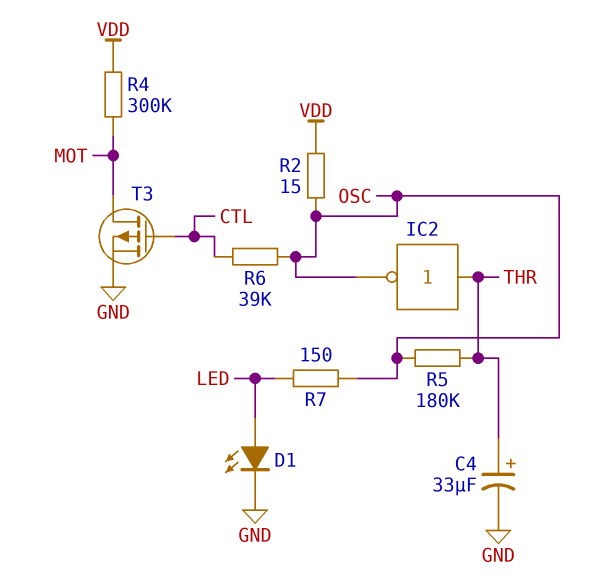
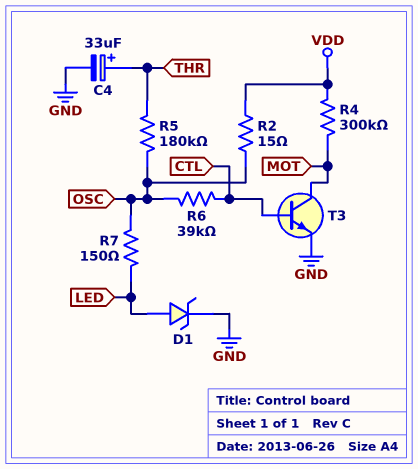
D1: LED (A LED, K GND) -> zener (A LED, K GND)
IC2: NOT (in THR, out OSC) -> none
T3: PMOS (G CTL, D MOT, S GND) -> NPN (B CTL, C MOT, E GND)

